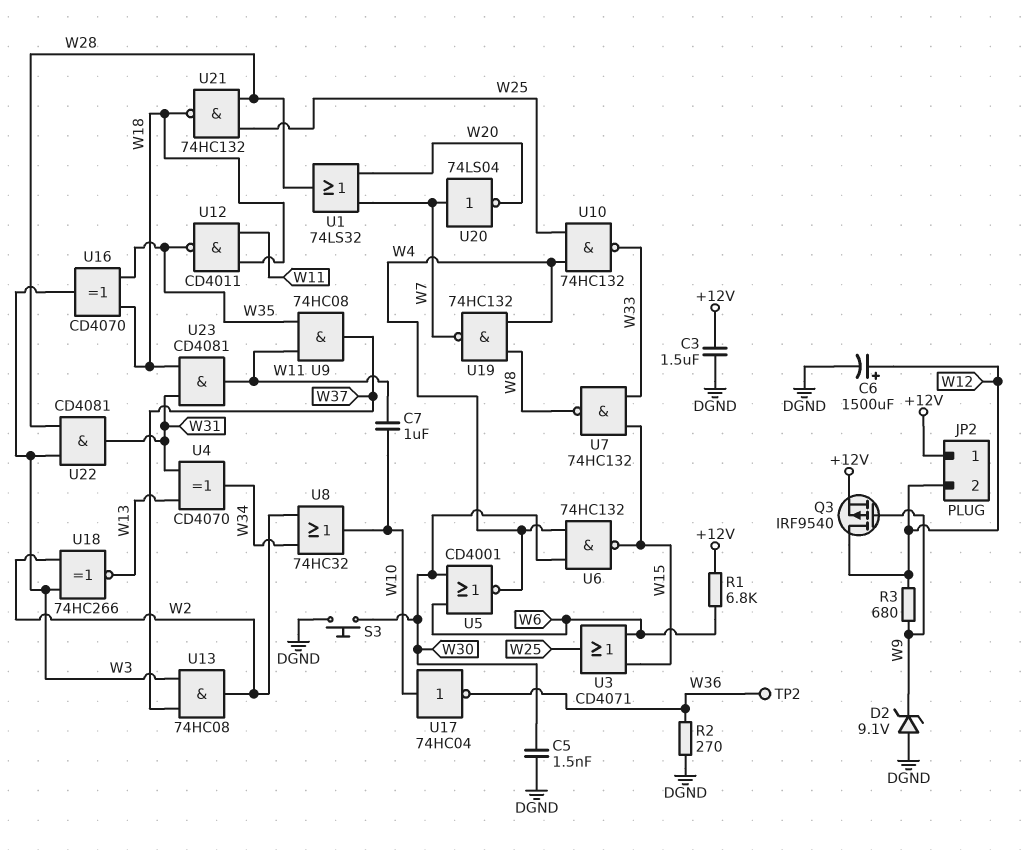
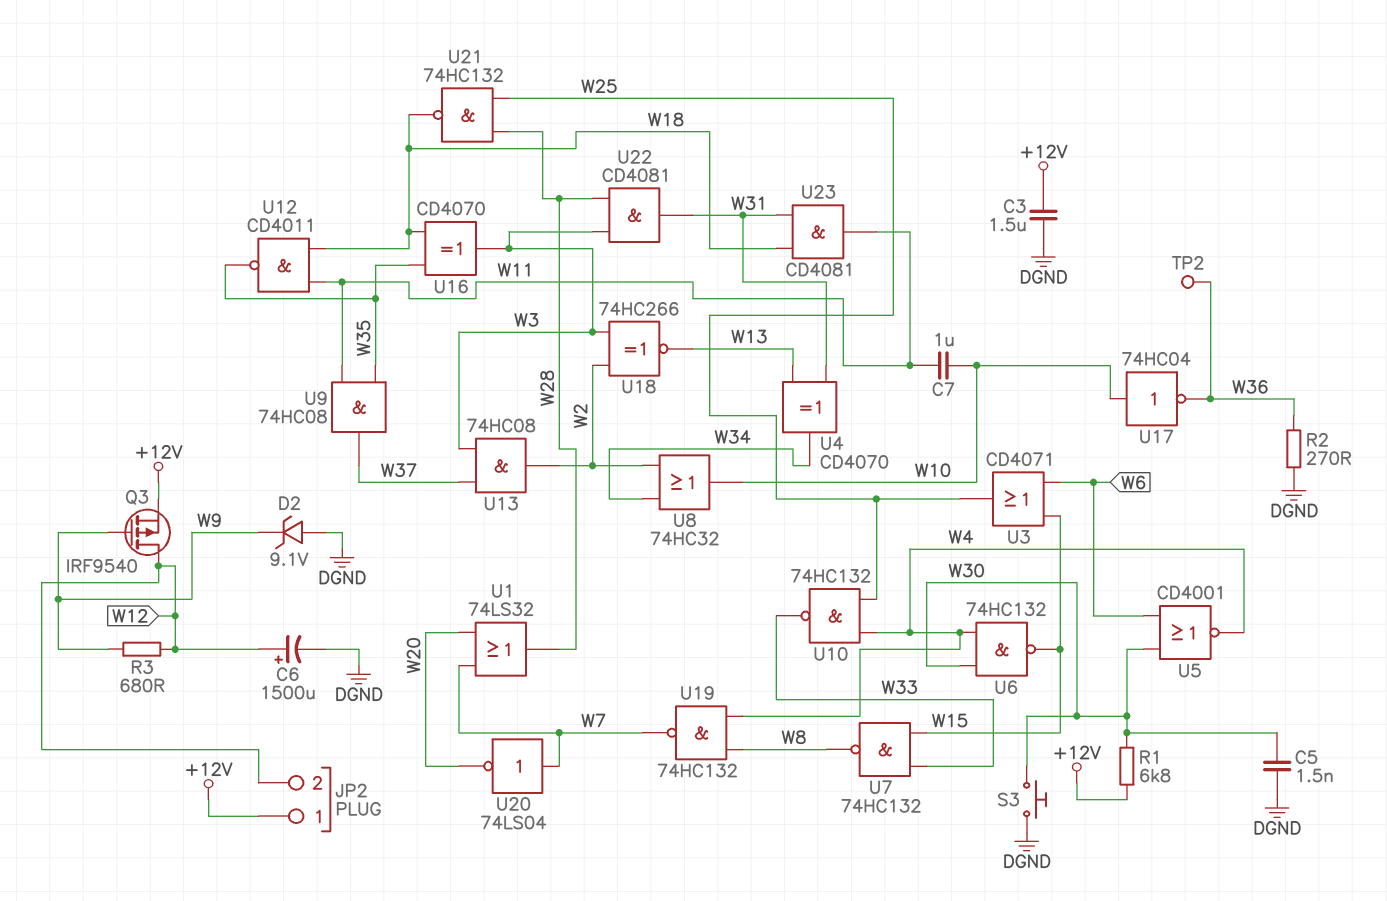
R1: 6.8k (+12V, W6) -> 6.8k (+12V, W30)

